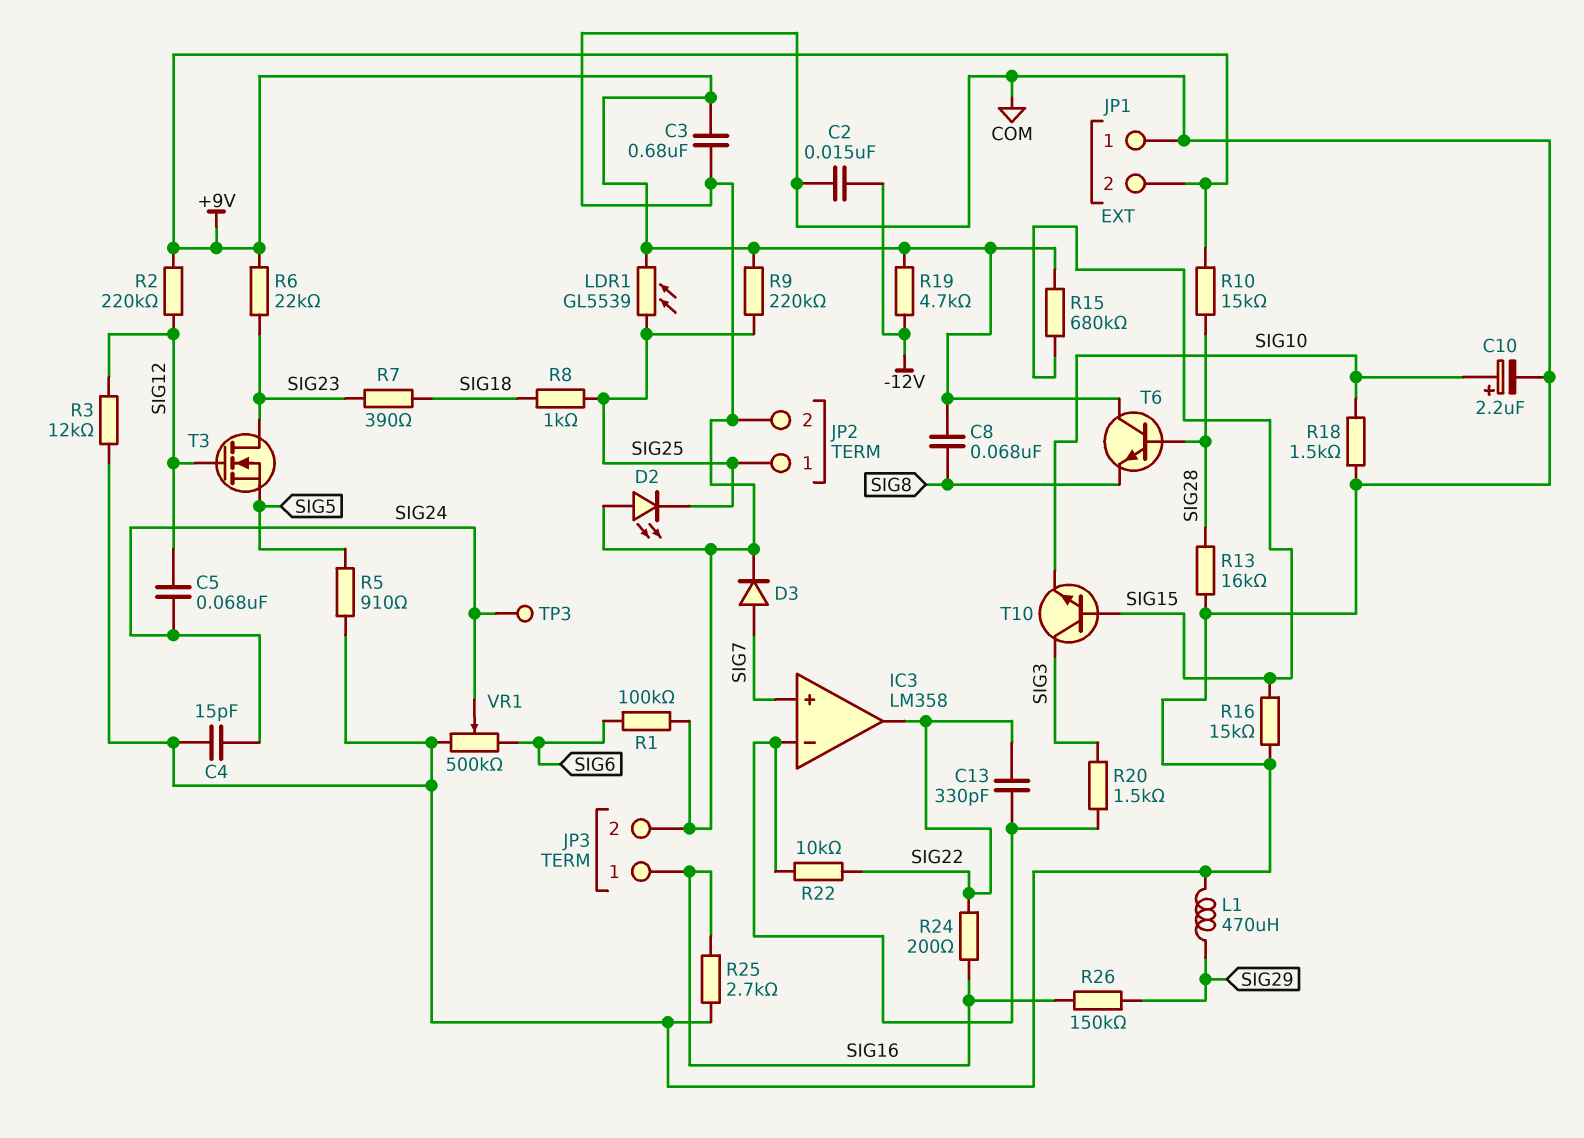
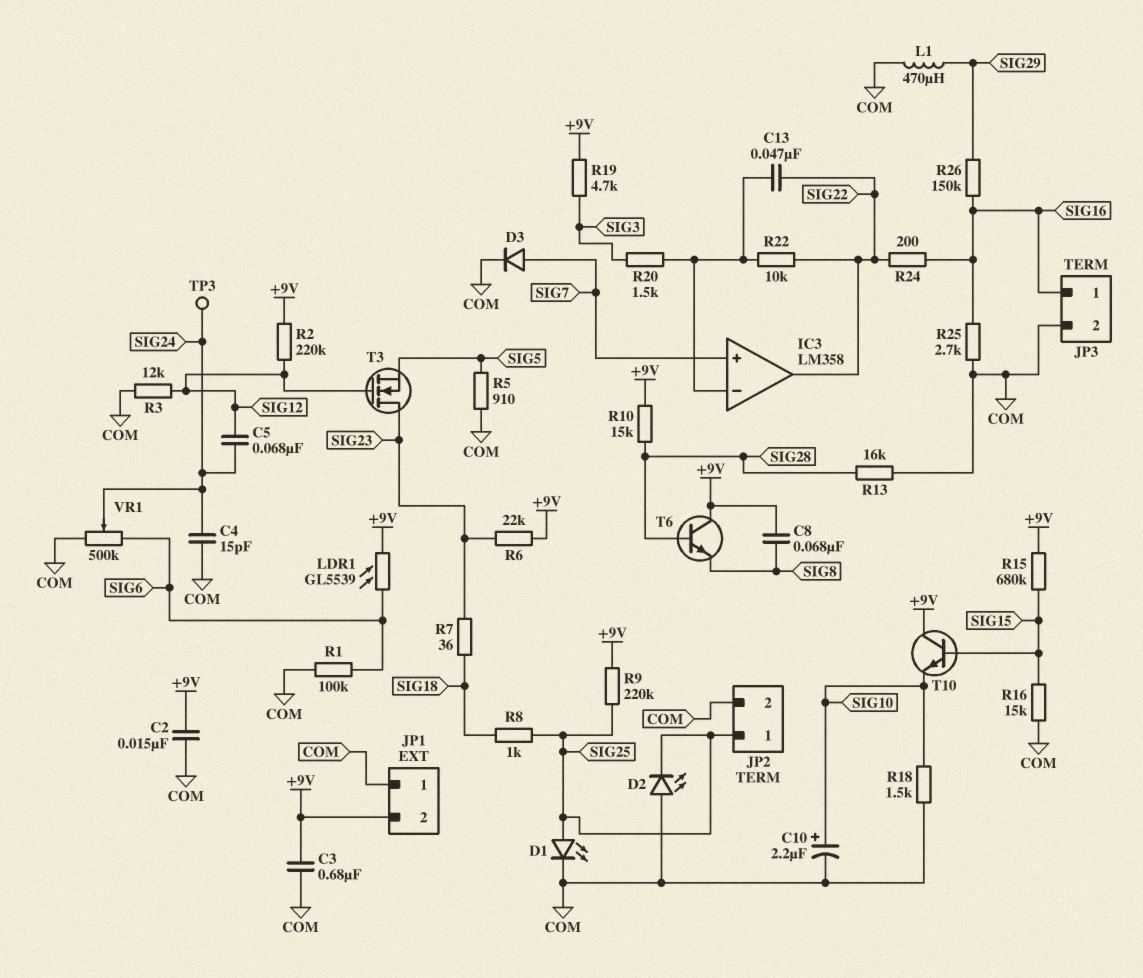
C2: 15nF (-12V, COM) -> 15nF (+9V, COM)
C13: 330pF (IC3/in-, SIG22) -> 47nF (IC3/in-, SIG22)
D1: none -> LED (A SIG25, K COM)
LDR1: GL5539 (+9V, SIG25) -> GL5539 (+9V, SIG6)
R7: 390 (SIG18, SIG23) -> 36 (SIG18, SIG23)
R19: 4.7k (+9V, -12V) -> 4.7k (+9V, SIG3)
T10: NPN (B SIG15, C SIG3, E SIG10) -> NPN (B SIG15, C +9V, E SIG10)

